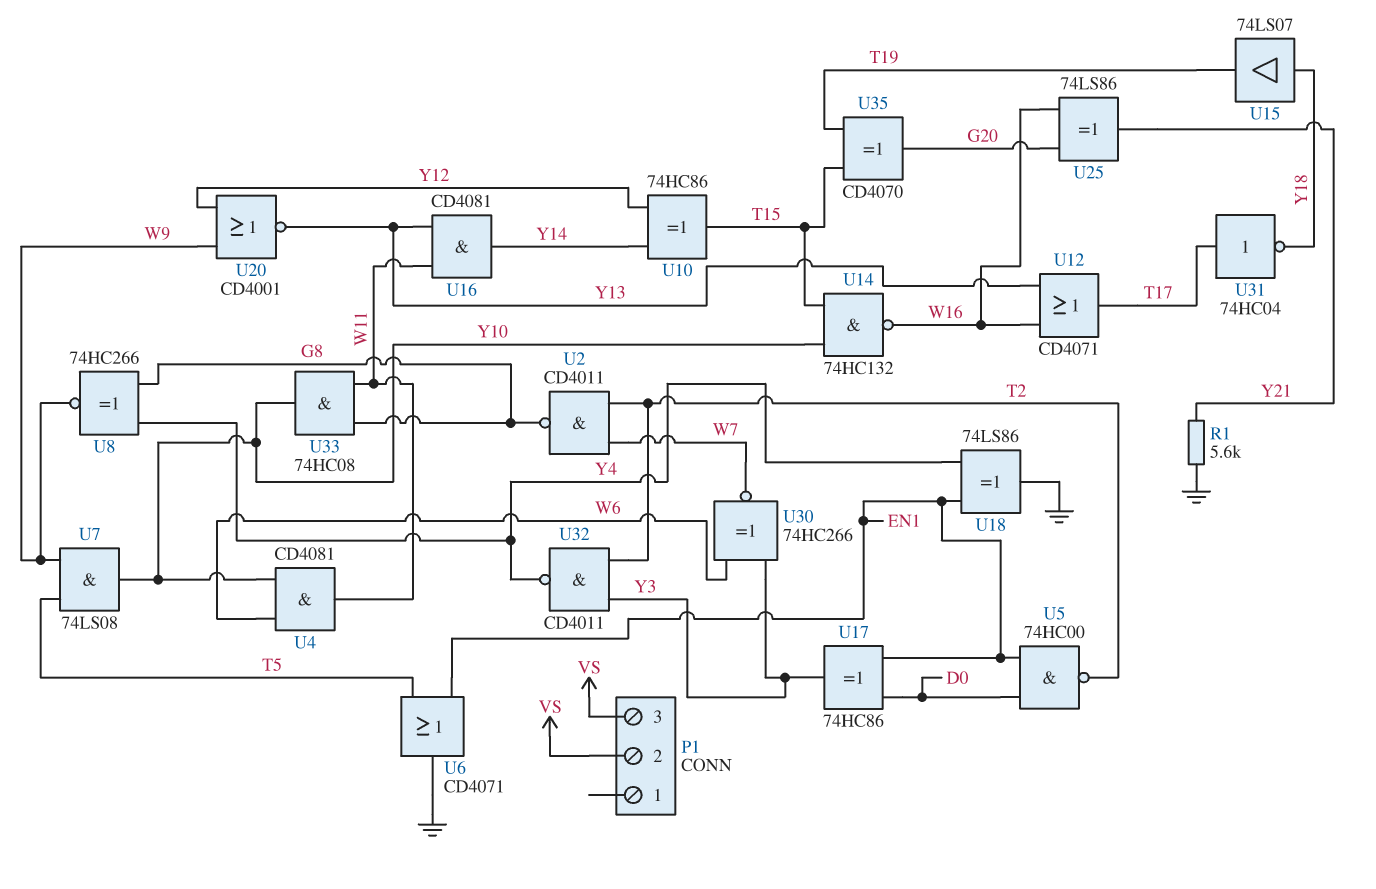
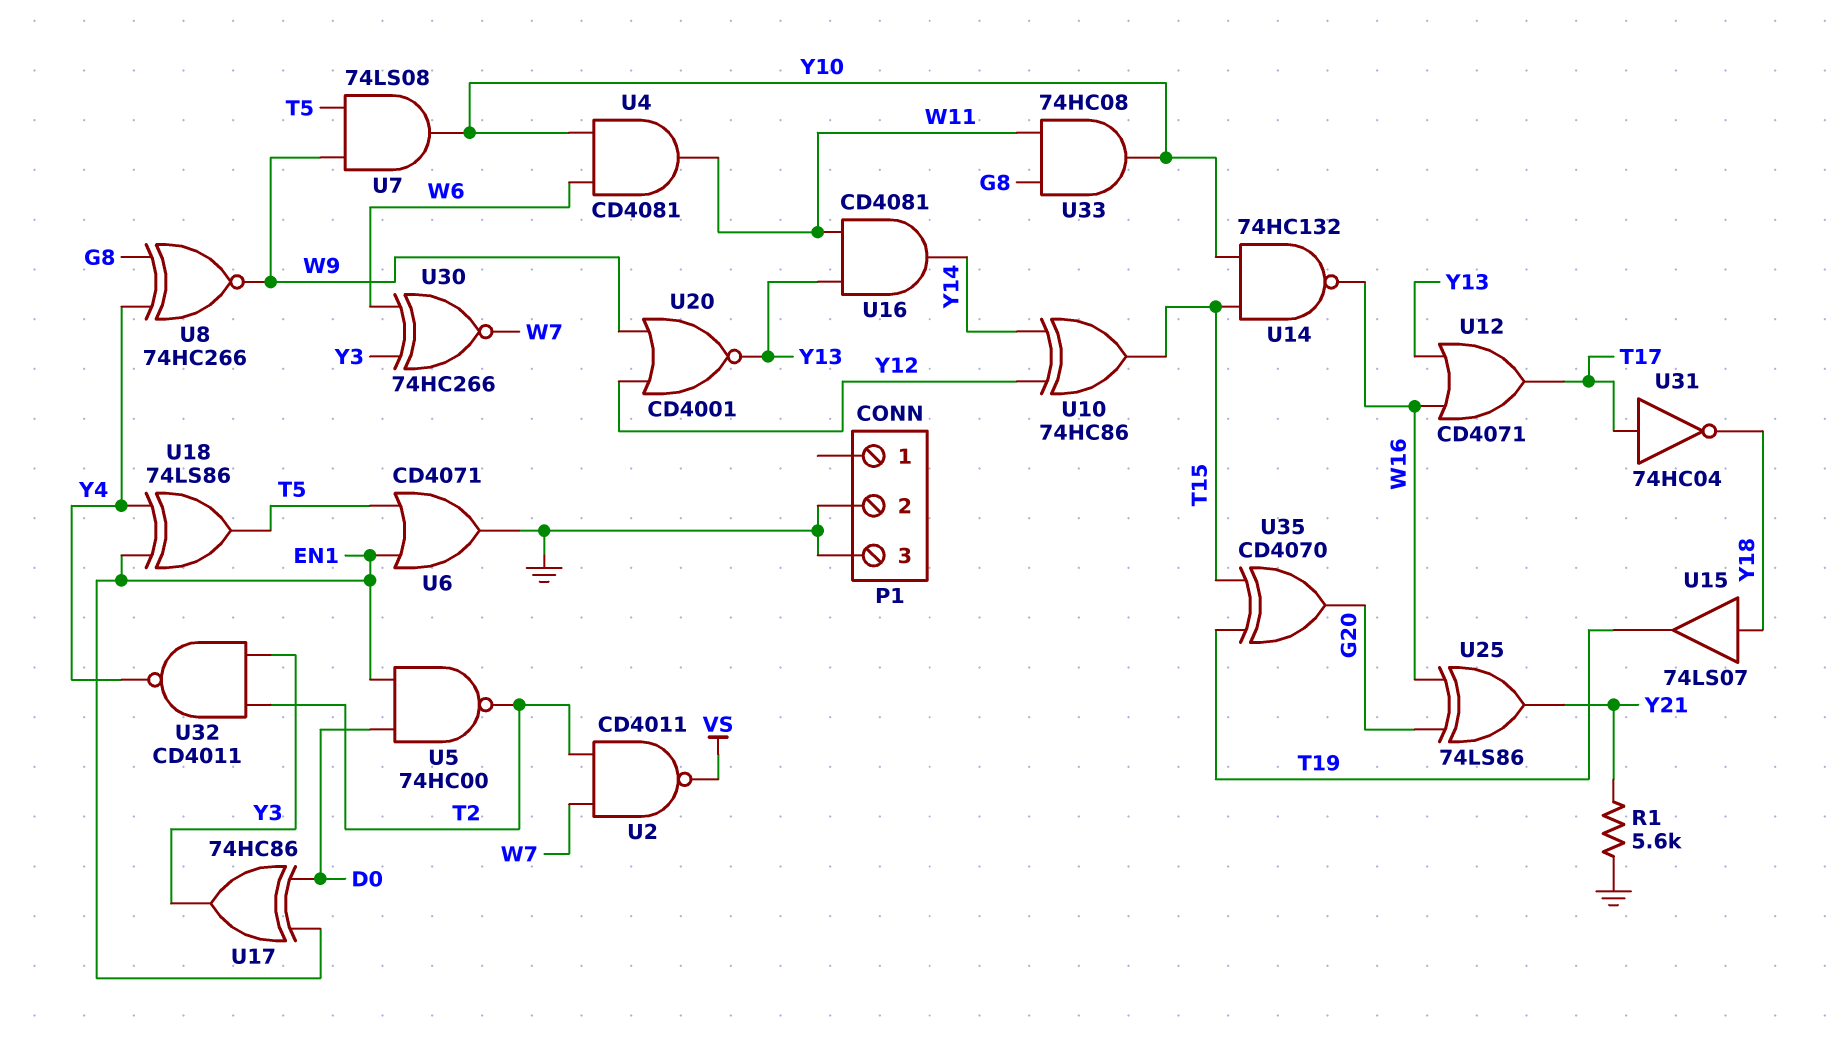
P1 pin 2: VS -> GND
P1 pin 3: VS -> GND
U2: NAND CD4011 (in T2, in W7, out G8) -> NAND CD4011 (in T2, in W7, out VS)
U18: XOR 74LS86 (in EN1, in Y4, out GND) -> XOR 74LS86 (in EN1, in Y4, out T5)

